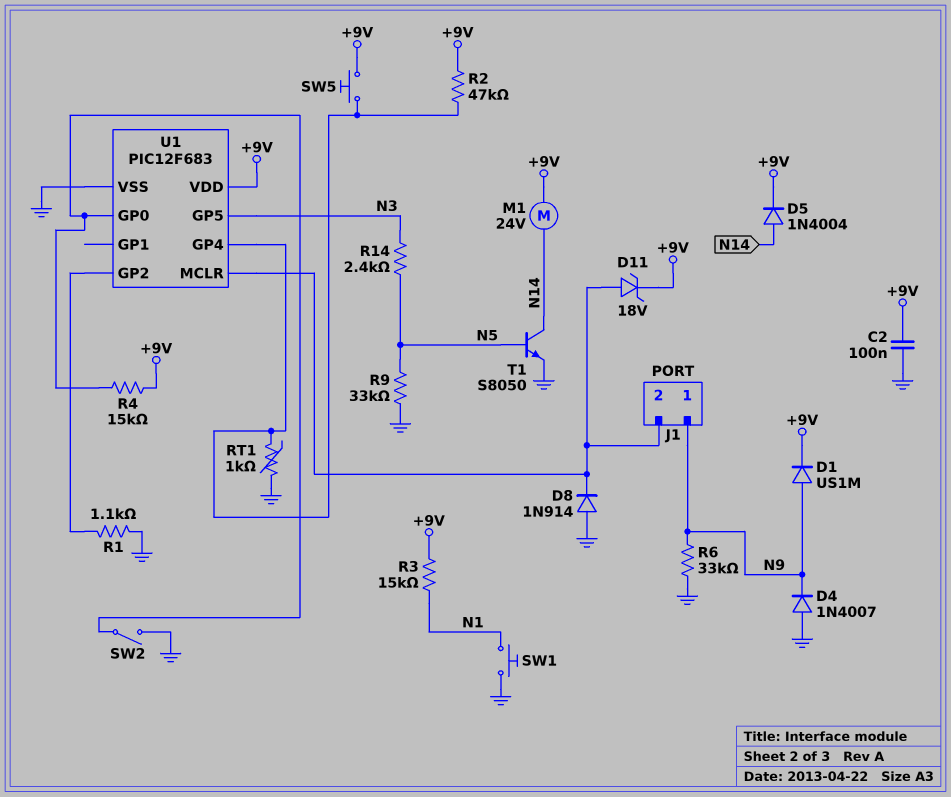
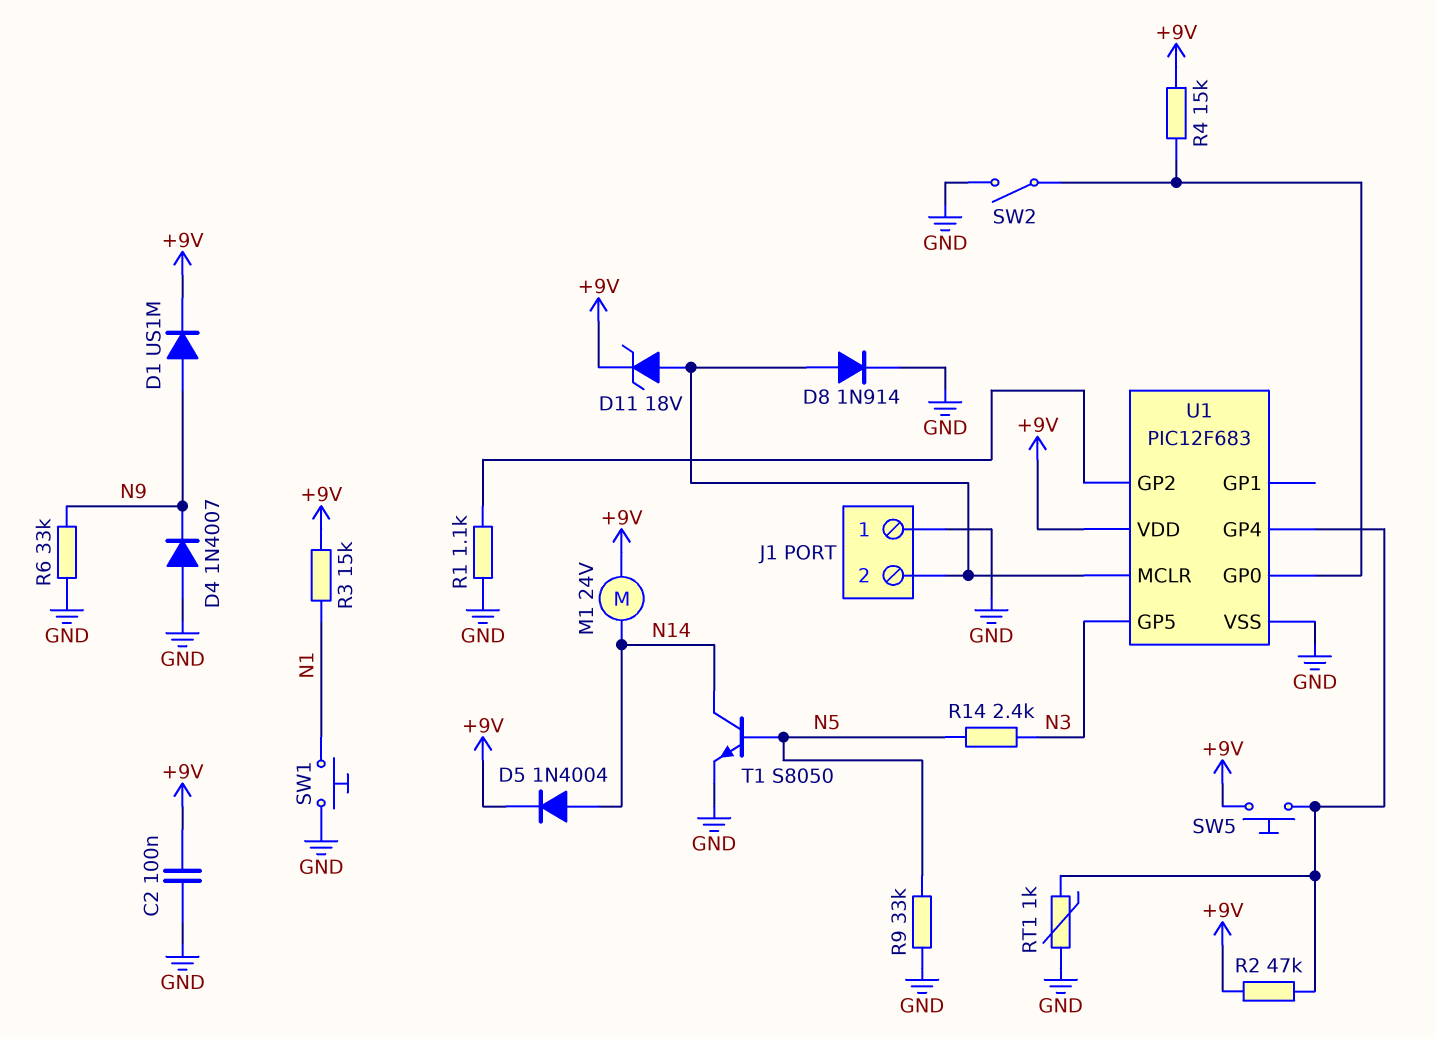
D8: diode 1N914 (A GND, K J1/2) -> diode 1N914 (A J1/2, K GND)
J1 pin 1: N9 -> GND

